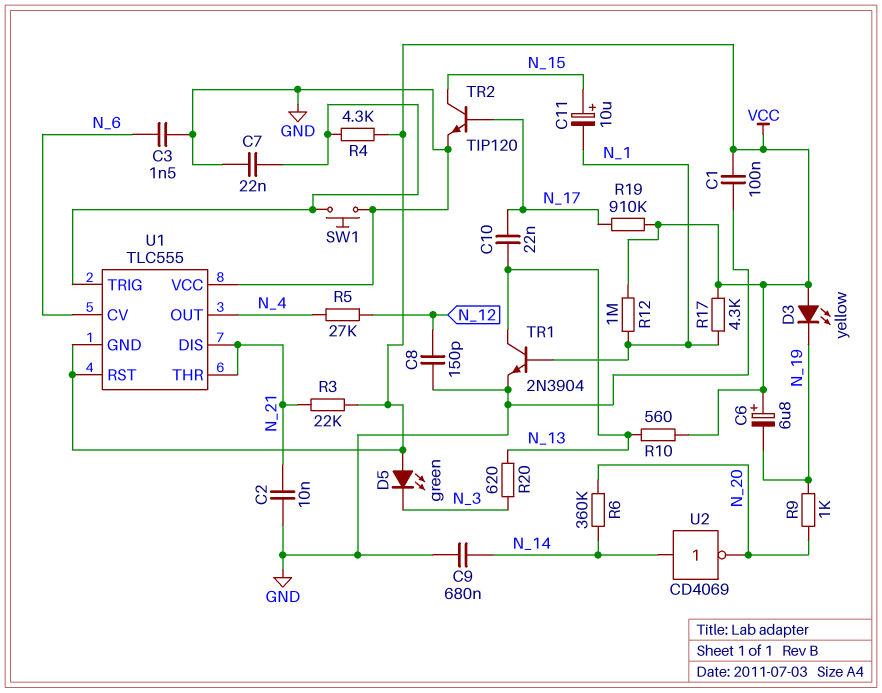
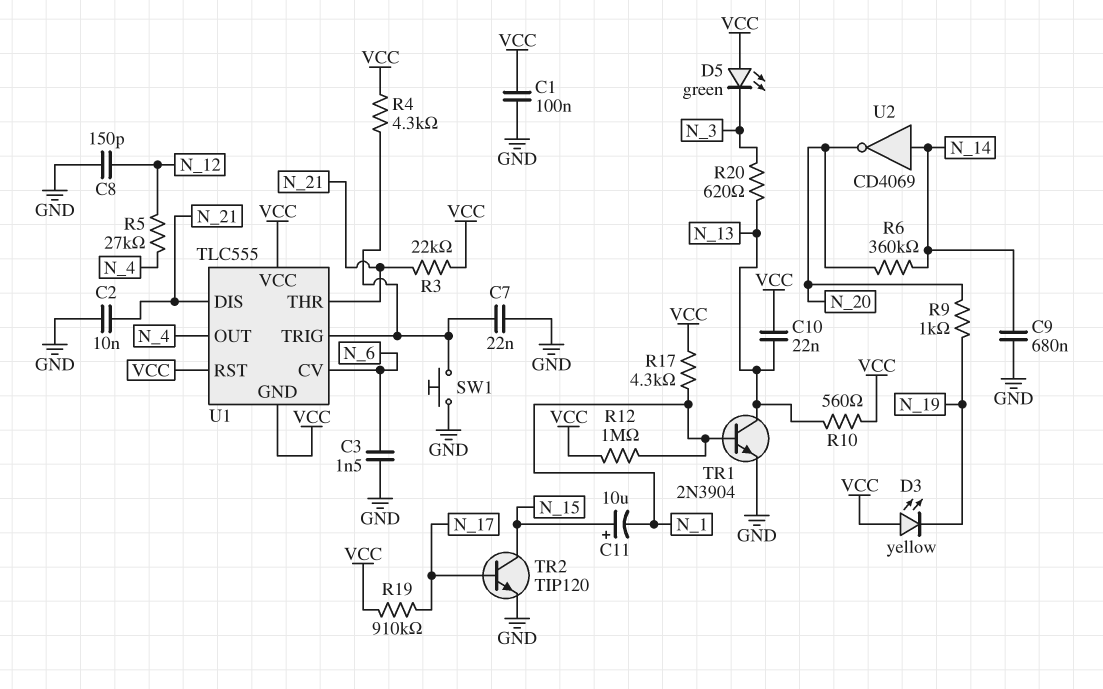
C6: 6.8uF (plus VCC, minus N_19) -> none
C10: 22nF (N_13, N_17) -> 22nF (N_13, VCC)
U1 pin VCC: GND -> VCC

